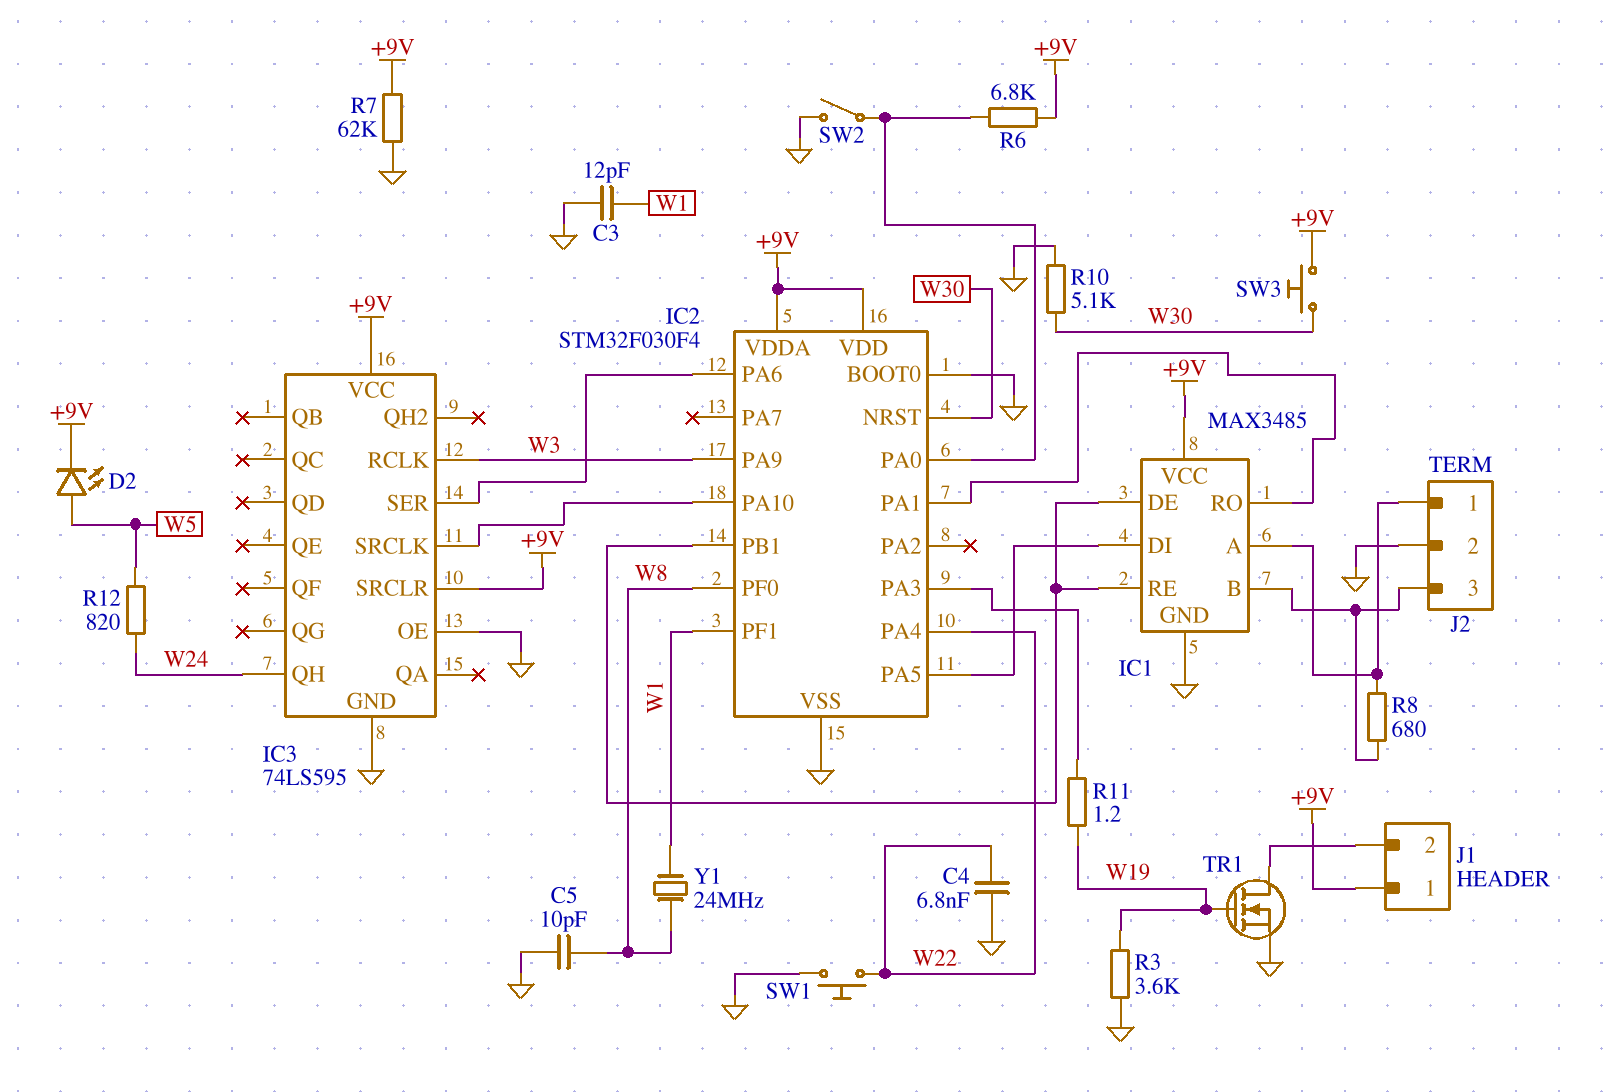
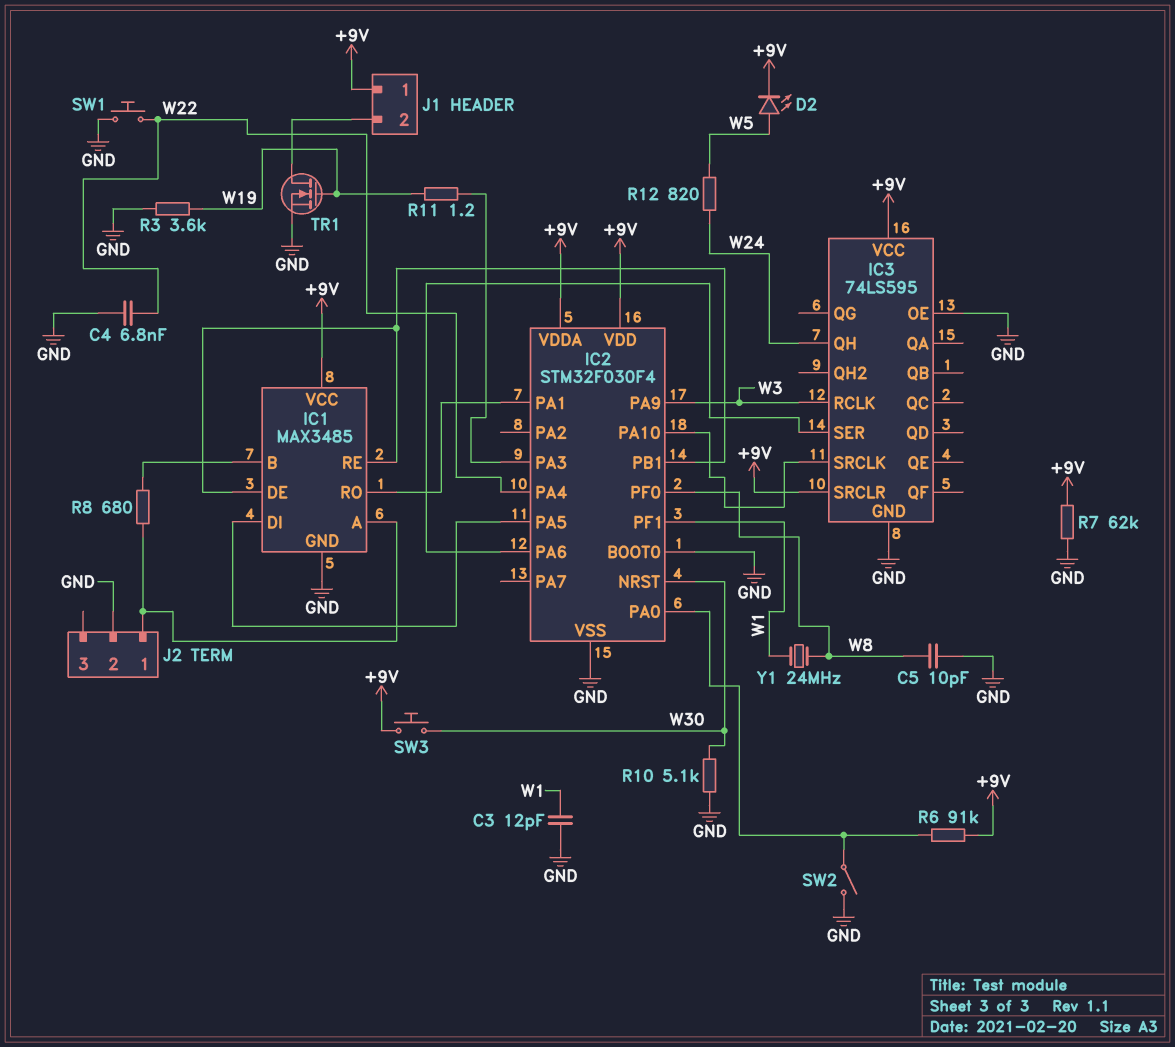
J2 pin 3: IC1/B -> none
R6: 6.8k (+9V, IC2/PA0) -> 91k (+9V, IC2/PA0)

